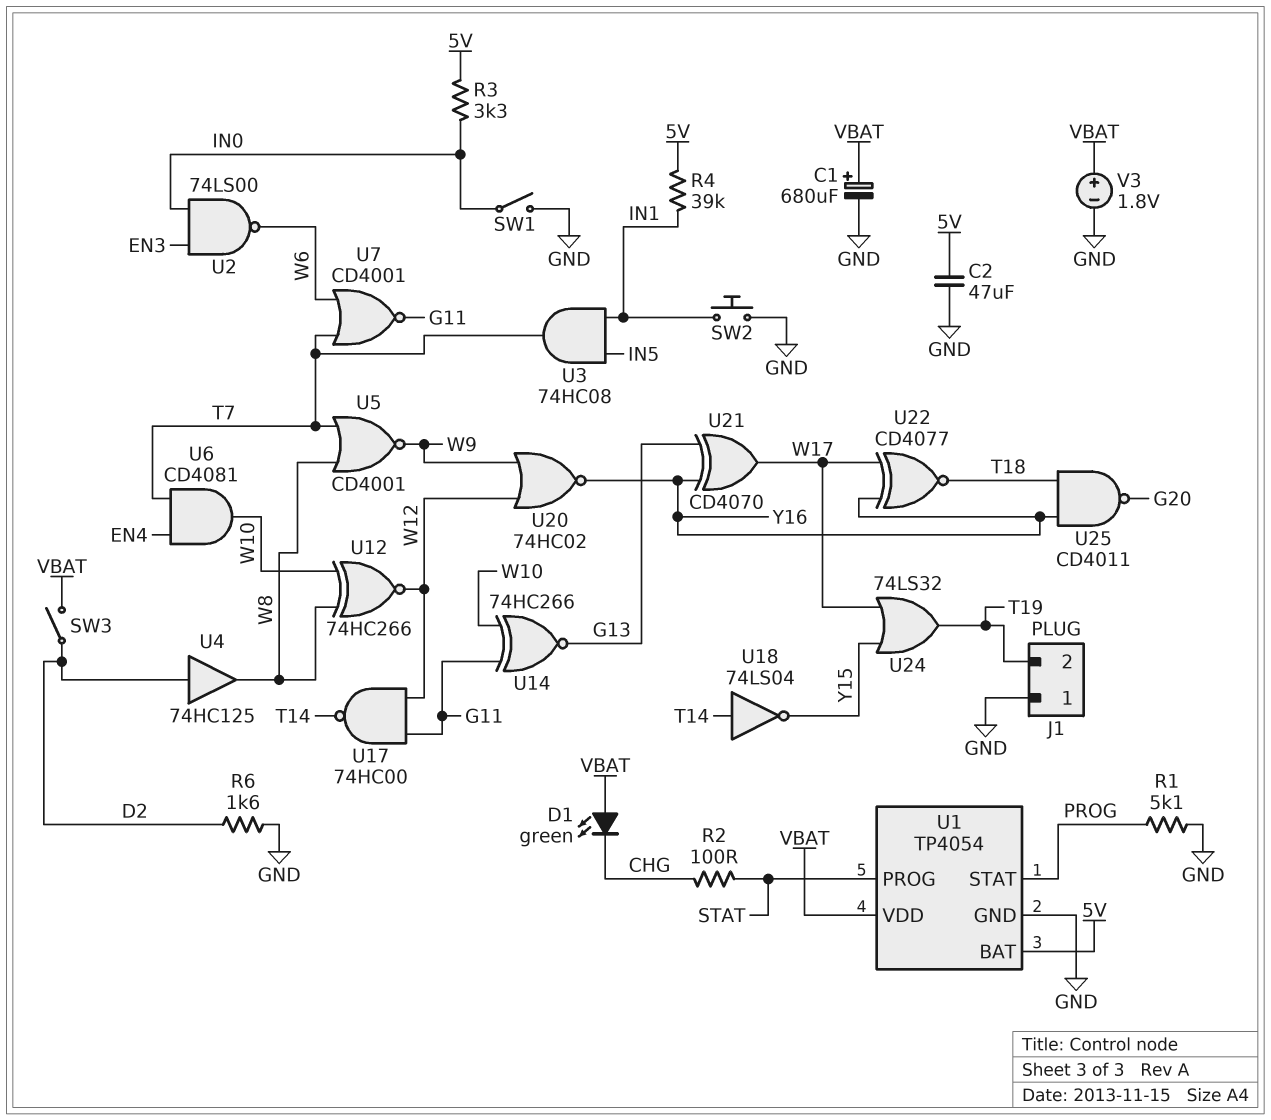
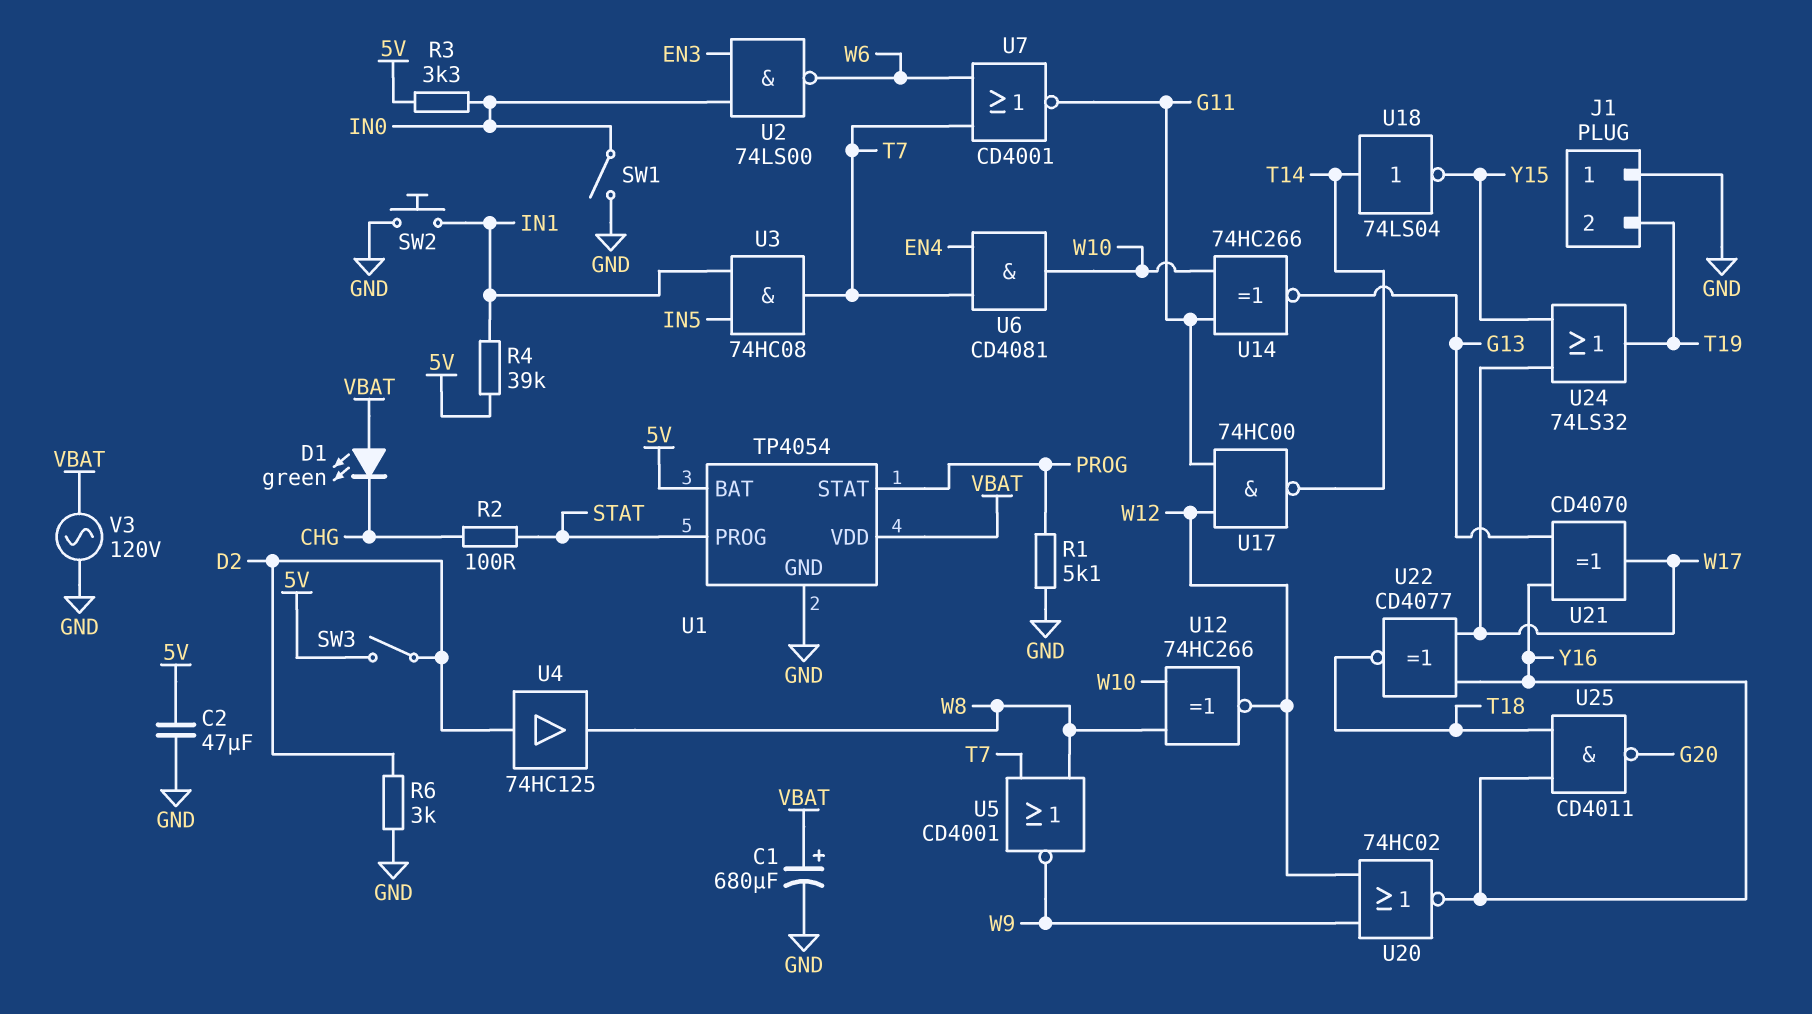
R6: 1.6k (D2, GND) -> 3k (D2, GND)
SW3: switch (D2, VBAT) -> switch (5V, D2)
V3: 1.8V (plus VBAT, minus GND) -> AC 120V (GND, VBAT)

